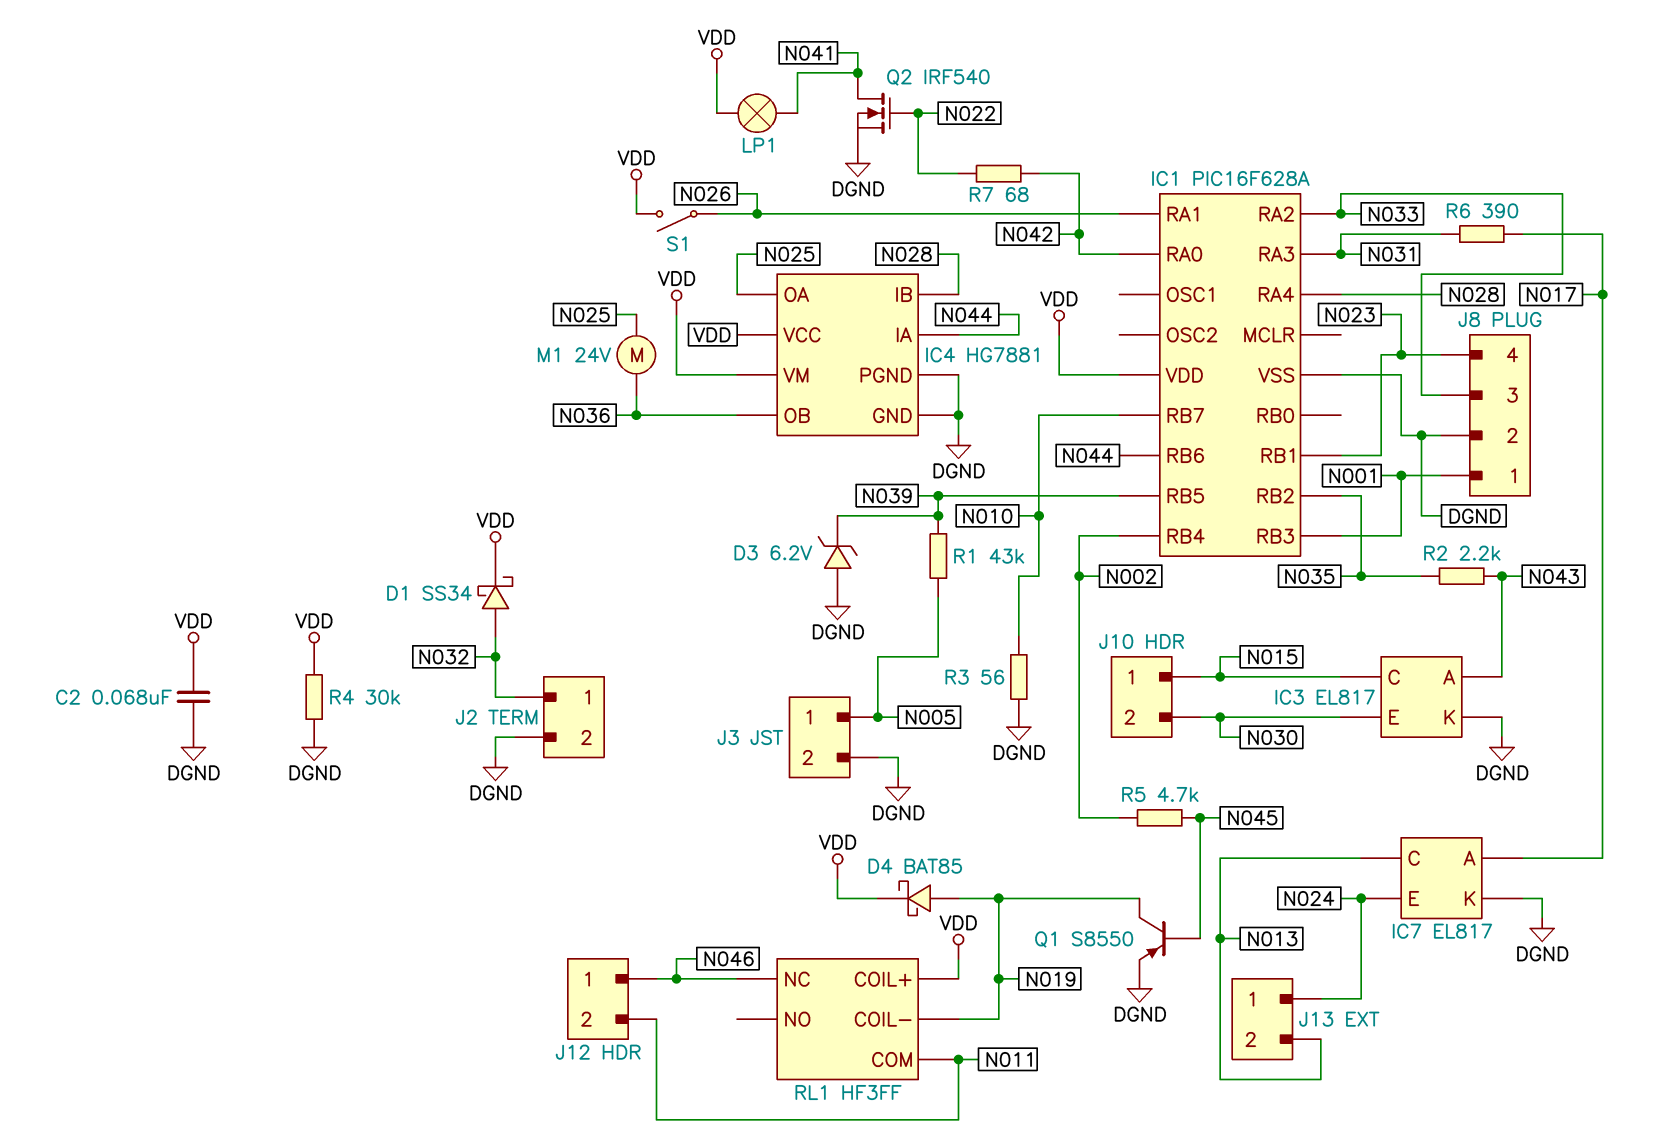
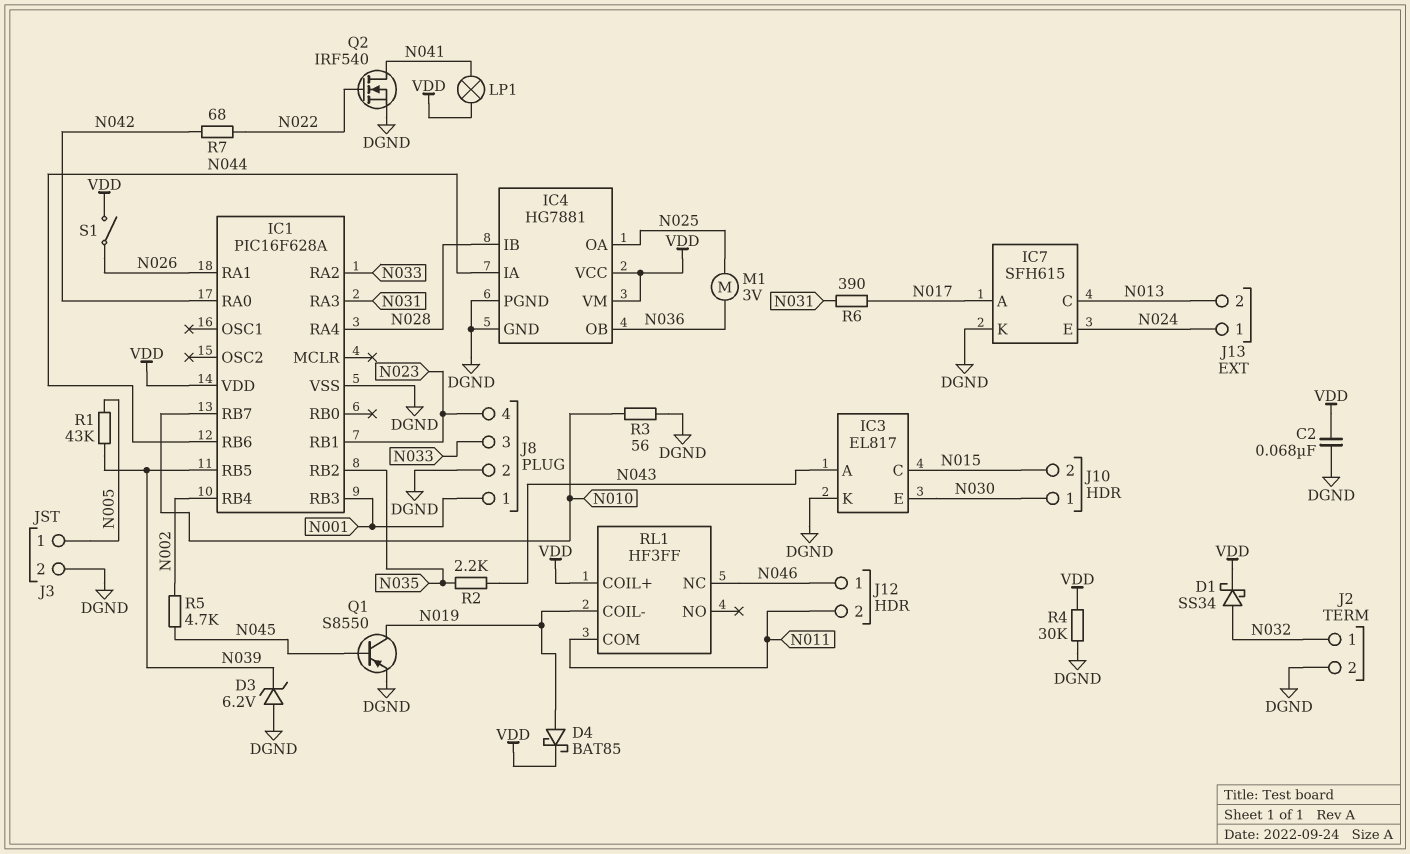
IC7: EL817 -> SFH615
J10 pin 1: N015 -> N030
J10 pin 2: N030 -> N015
M1: motor 24V (N025, N036) -> motor 3V (N025, N036)

